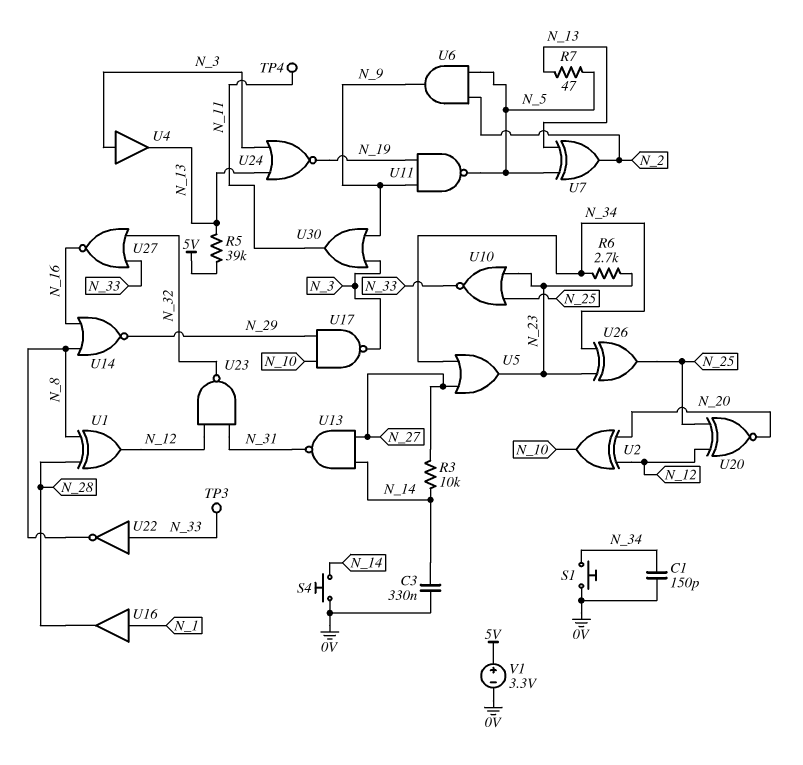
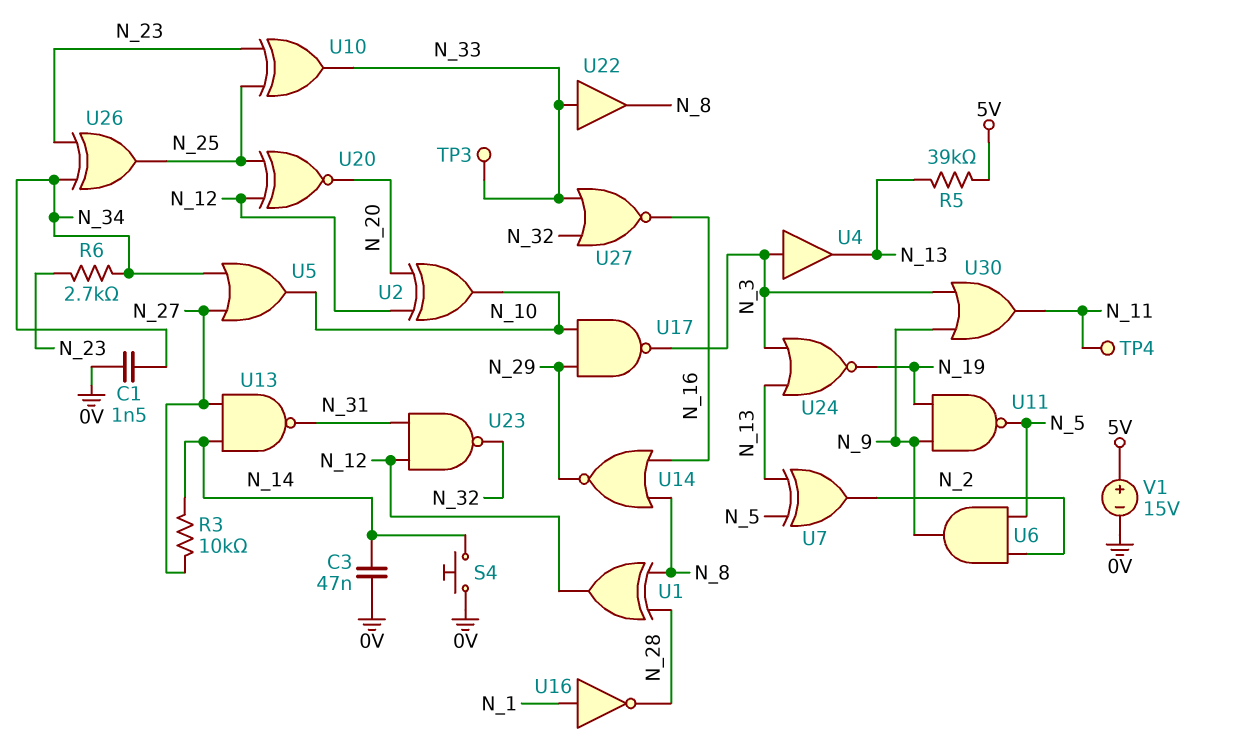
C1: 150pF (0V, N_34) -> 1.5nF (0V, N_34)
C3: 330nF (0V, N_14) -> 47nF (0V, N_14)
R7: 47 (N_5, N_13) -> none
S1: button (0V, N_34) -> none
U5: OR (in N_27, in N_34, out N_23) -> OR (in N_27, in N_34, out N_10)
U10: NOR (in N_23, in N_25, out N_33) -> XOR (in N_23, in N_25, out N_33)
U16: buffer (in N_1, out N_28) -> NOT (in N_1, out N_28)
U22: NOT (in N_33, out N_8) -> buffer (in N_33, out N_8)
V1: 3.3V (plus 5V, minus 0V) -> 15V (plus 5V, minus 0V)

